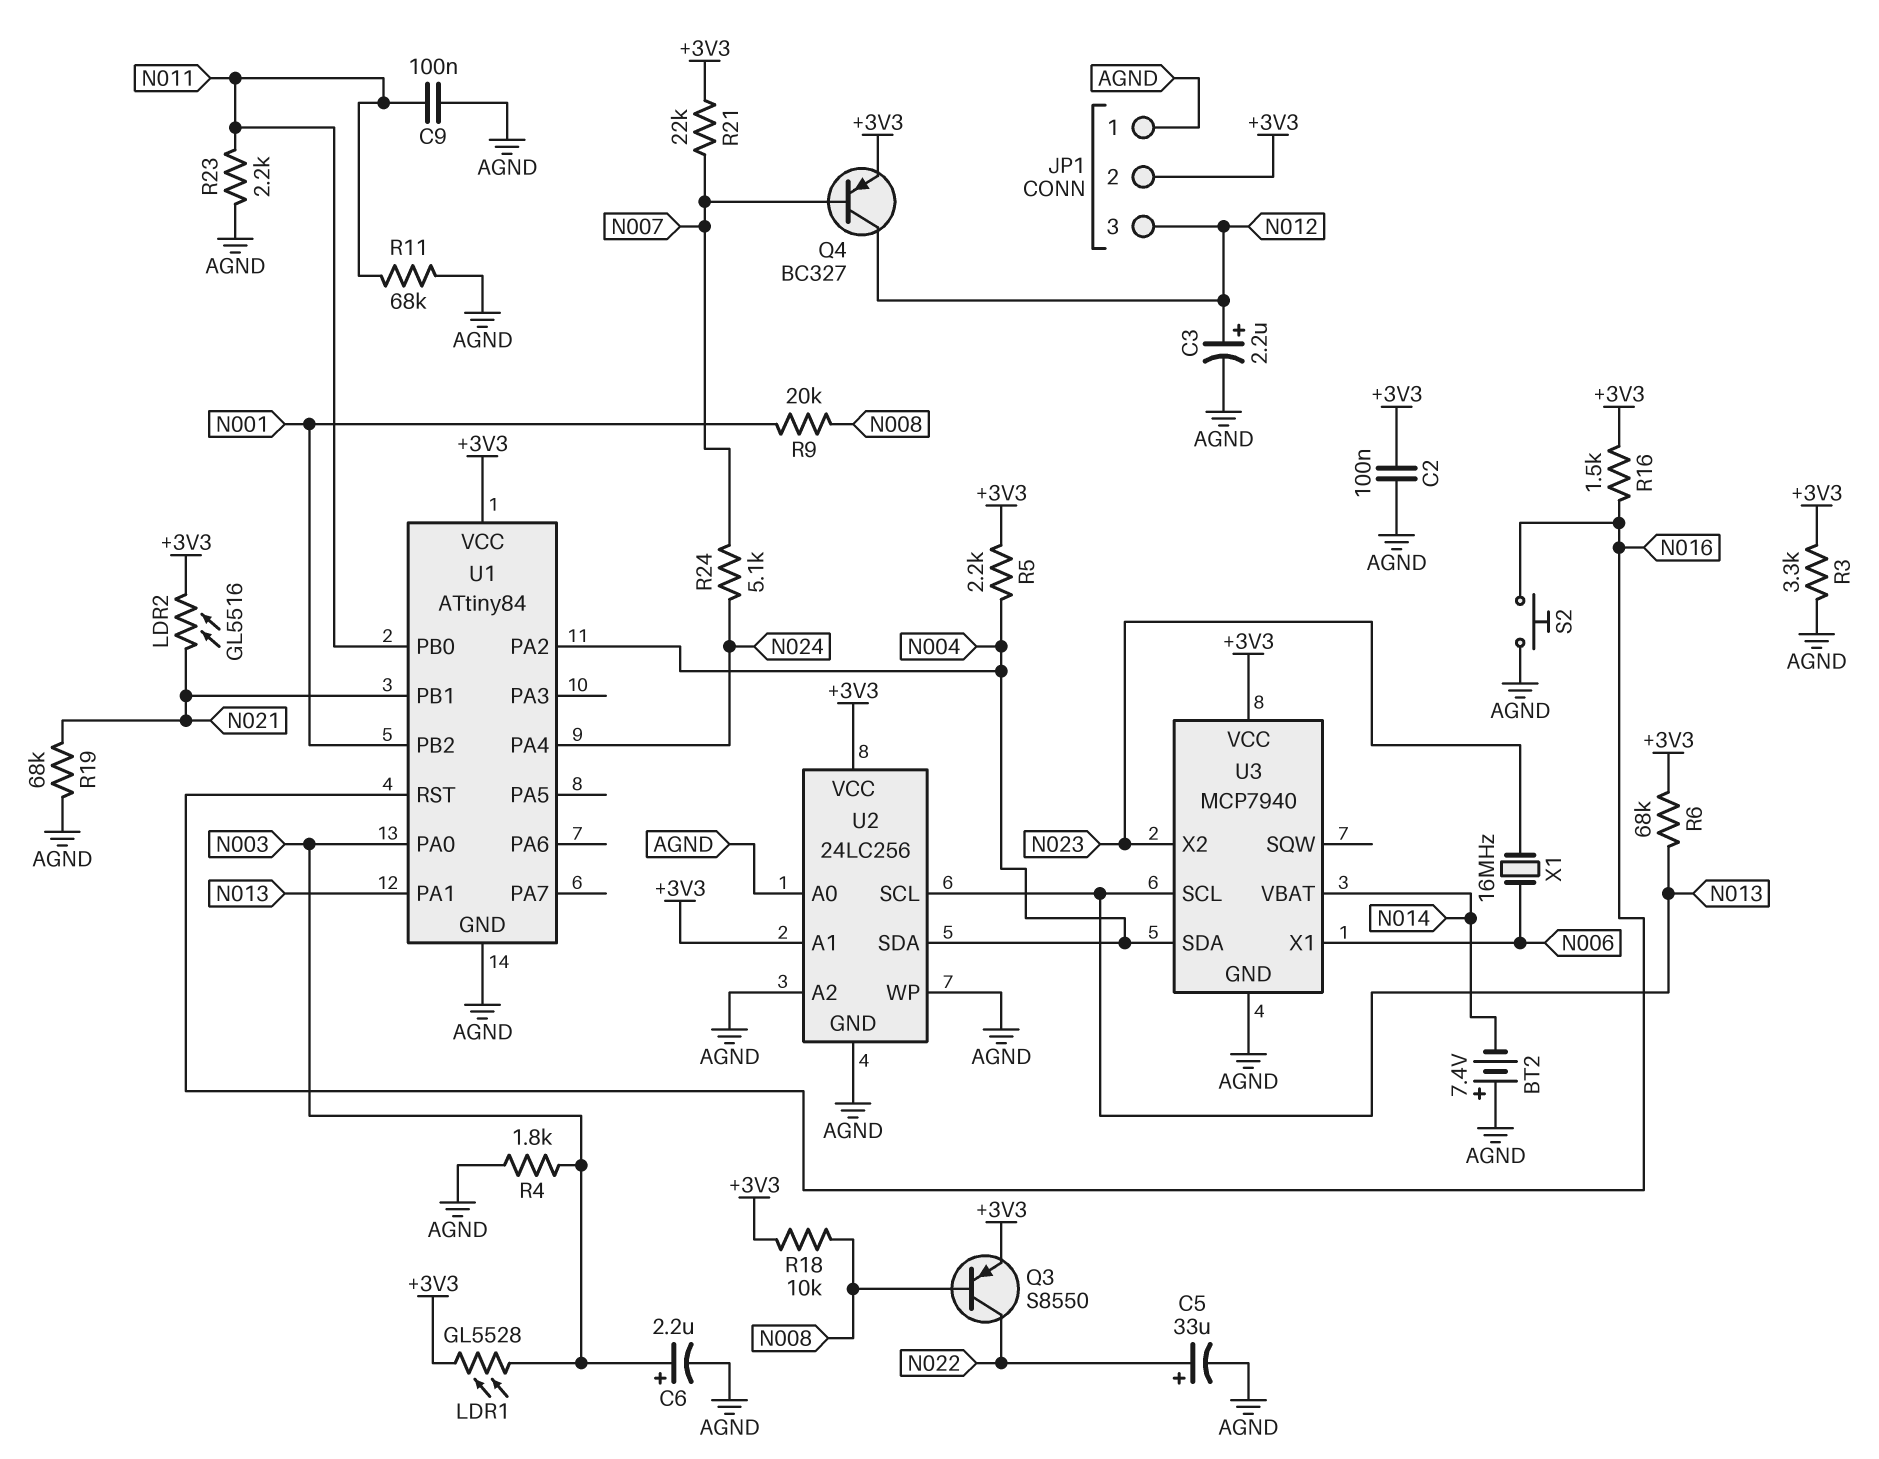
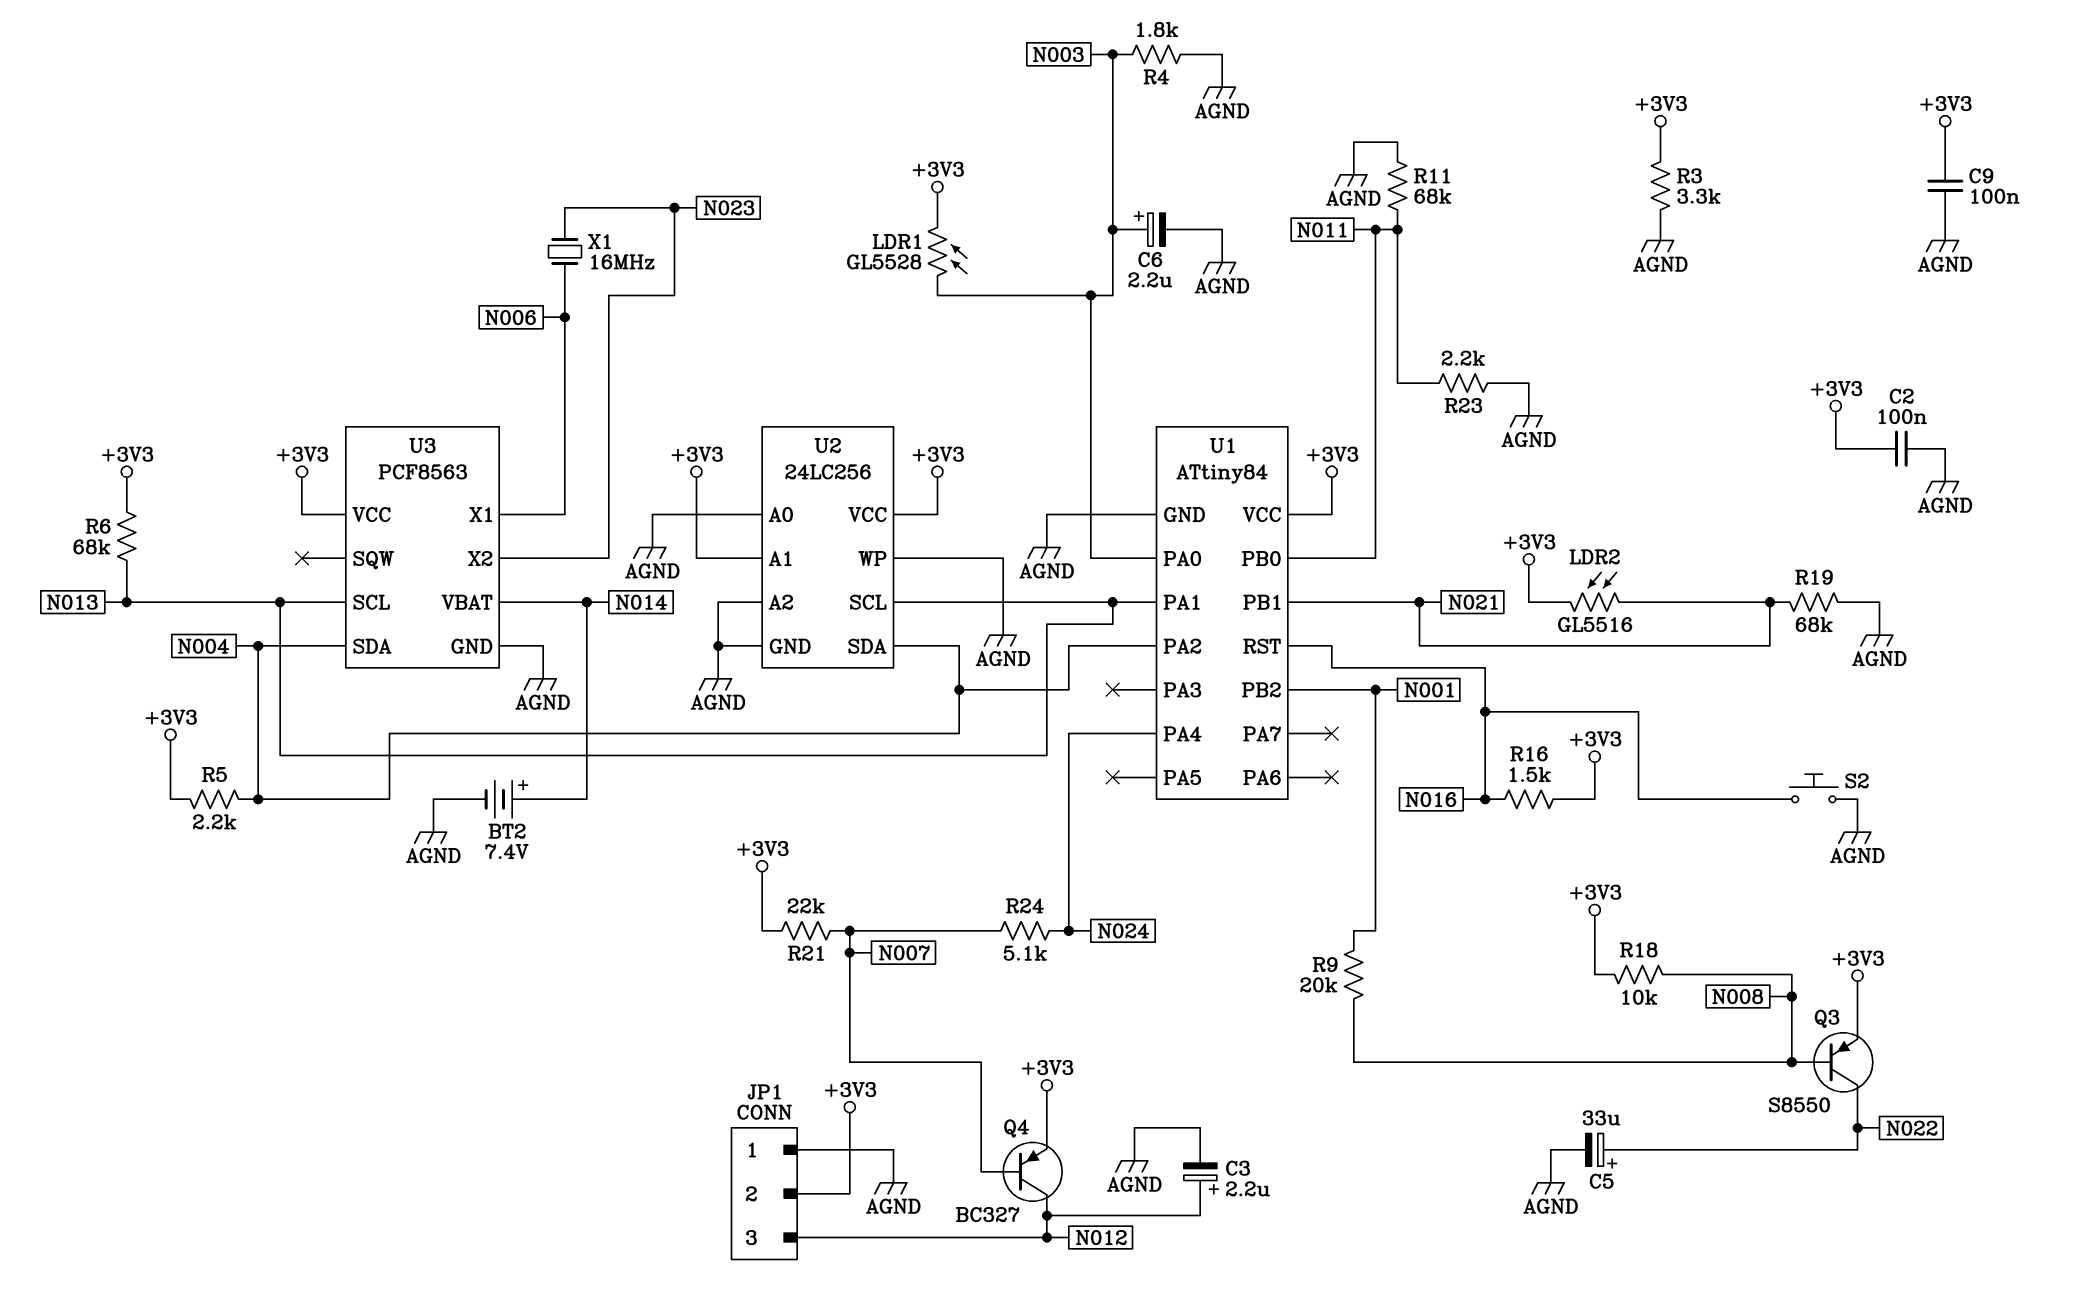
BT2: 7.4V (plus AGND, minus N014) -> 7.4V (plus N014, minus AGND)
C9: 100nF (AGND, N011) -> 100nF (+3V3, AGND)
U3: MCP7940 -> PCF8563

